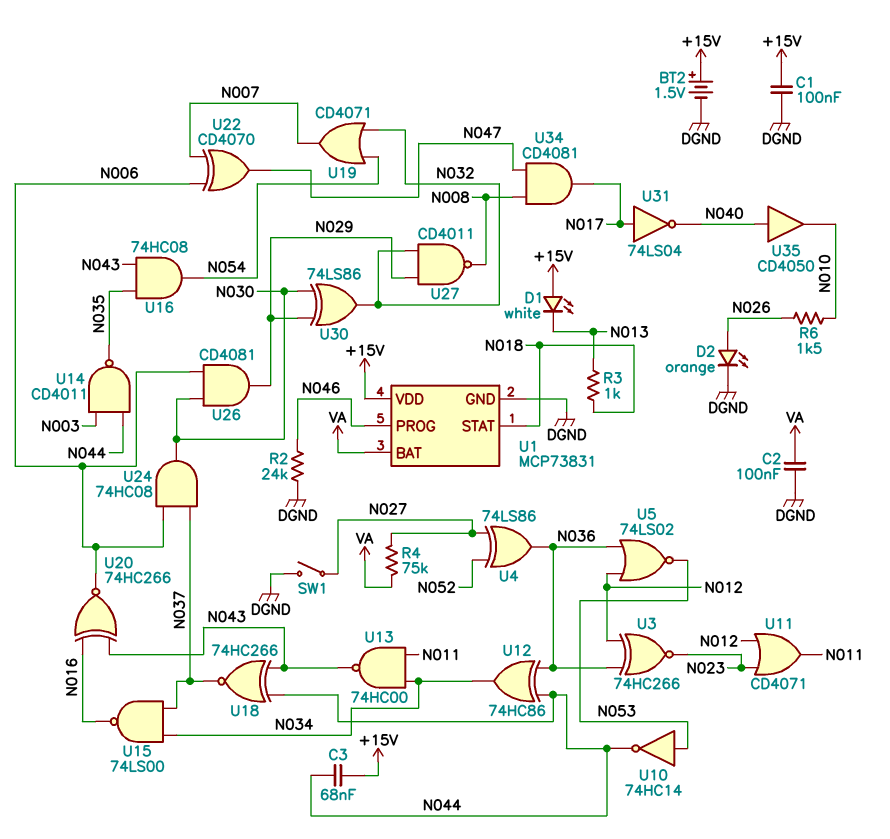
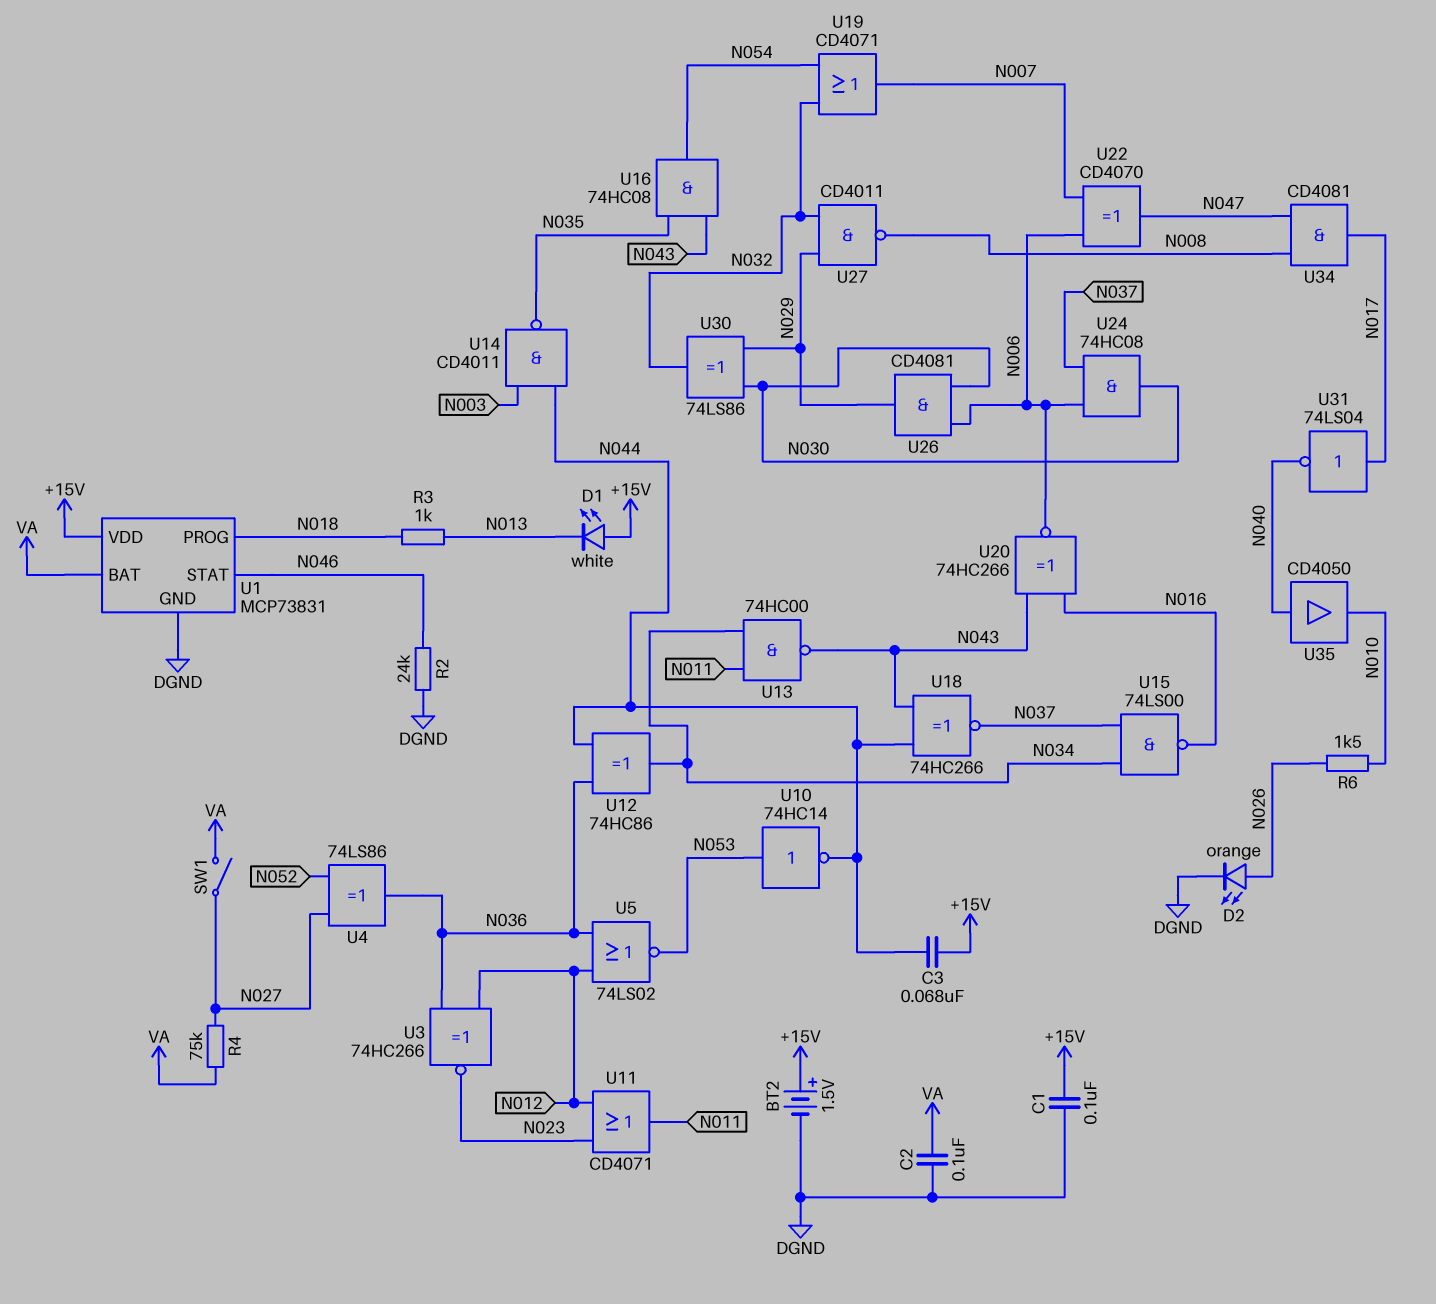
SW1: switch (DGND, N027) -> switch (N027, VA)
U1 pin PROG: N046 -> N018
U1 pin STAT: N018 -> N046

